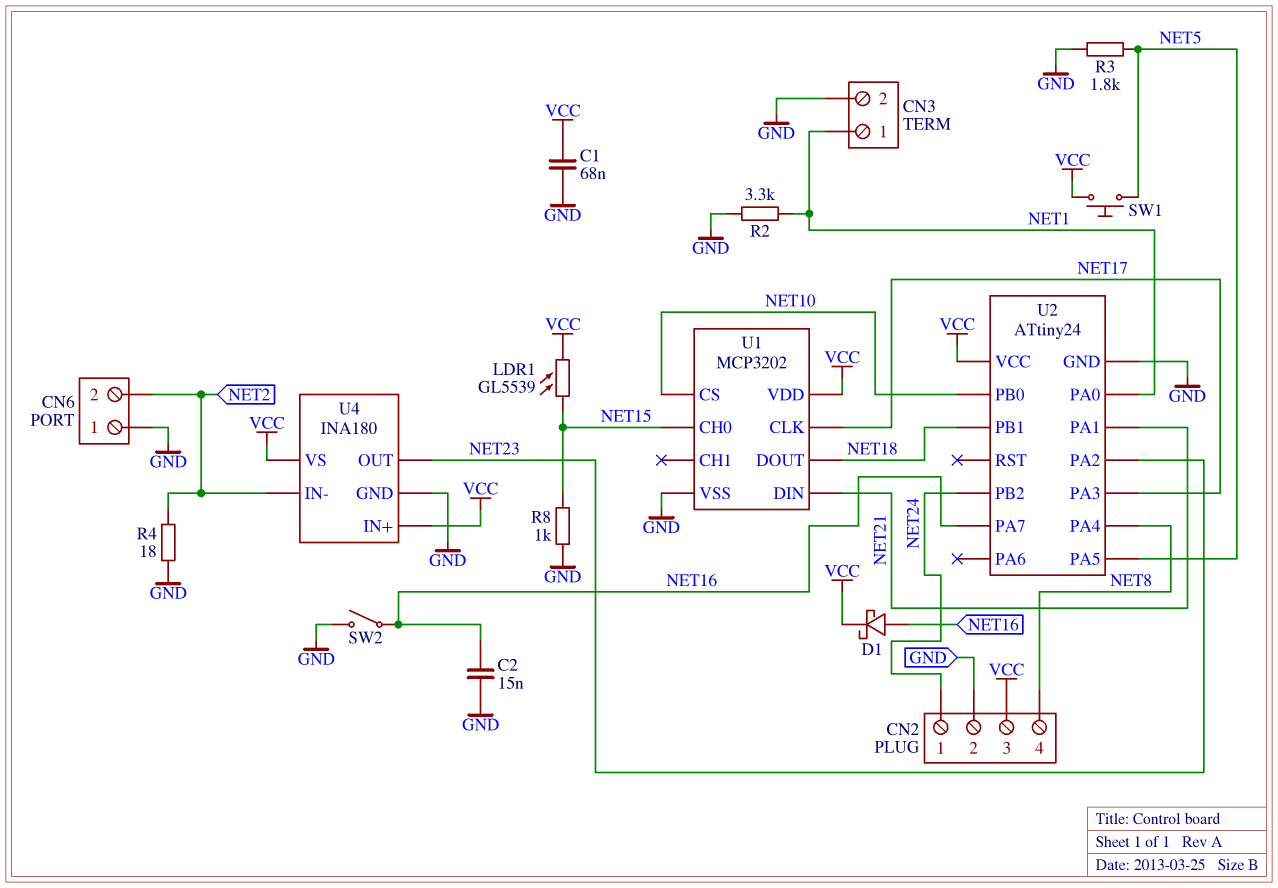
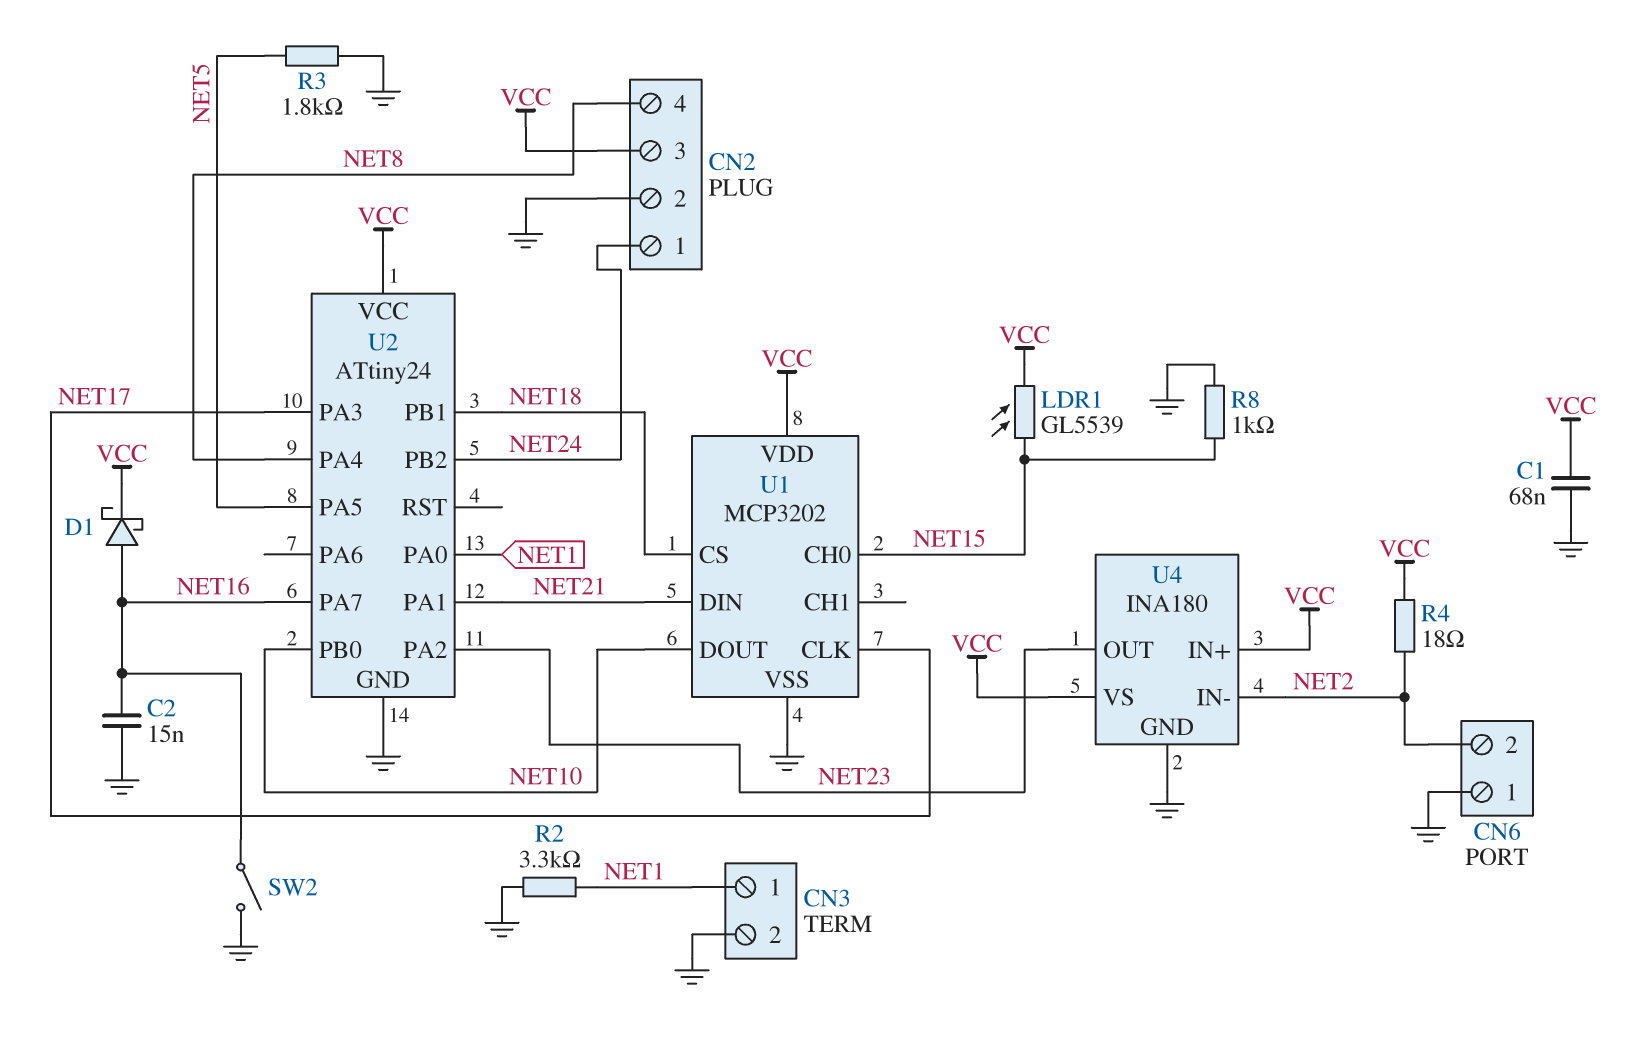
R4: 18 (GND, NET2) -> 18 (NET2, VCC)
SW1: button (NET5, VCC) -> none
U1 pin CS: NET10 -> NET18
U1 pin DOUT: NET18 -> NET10

